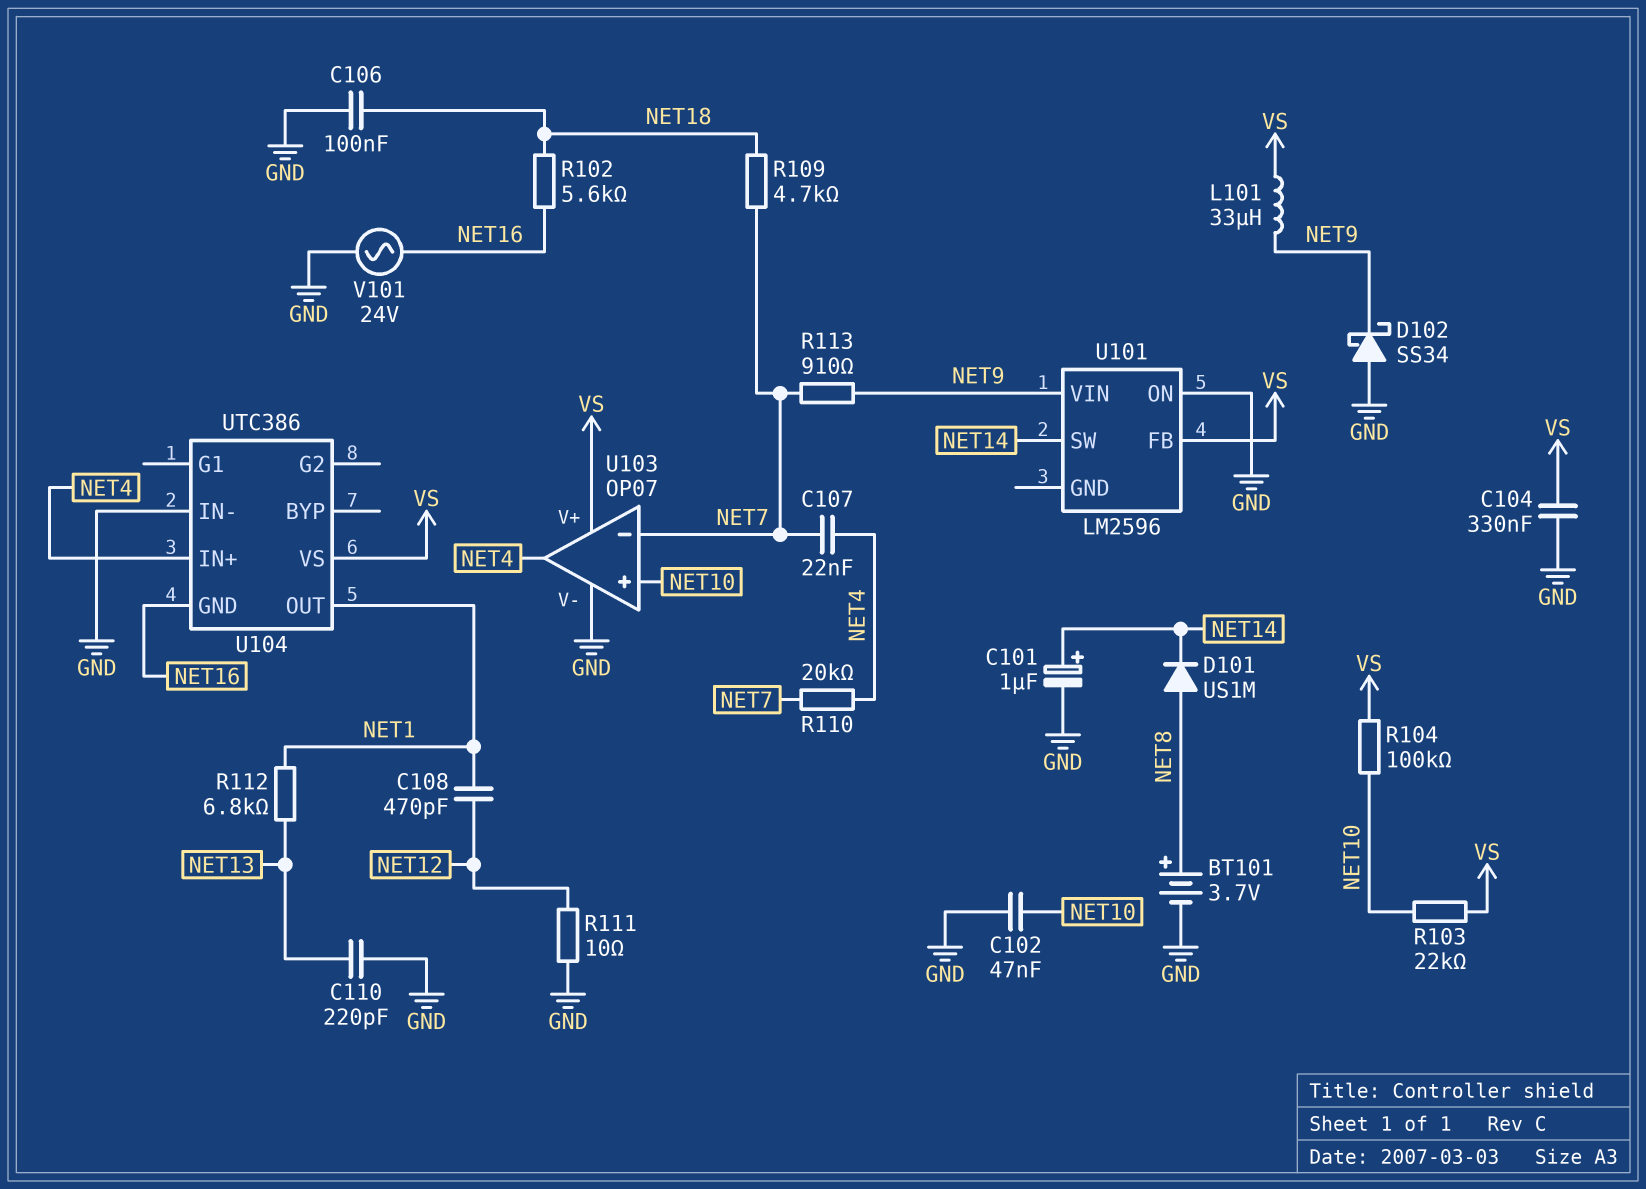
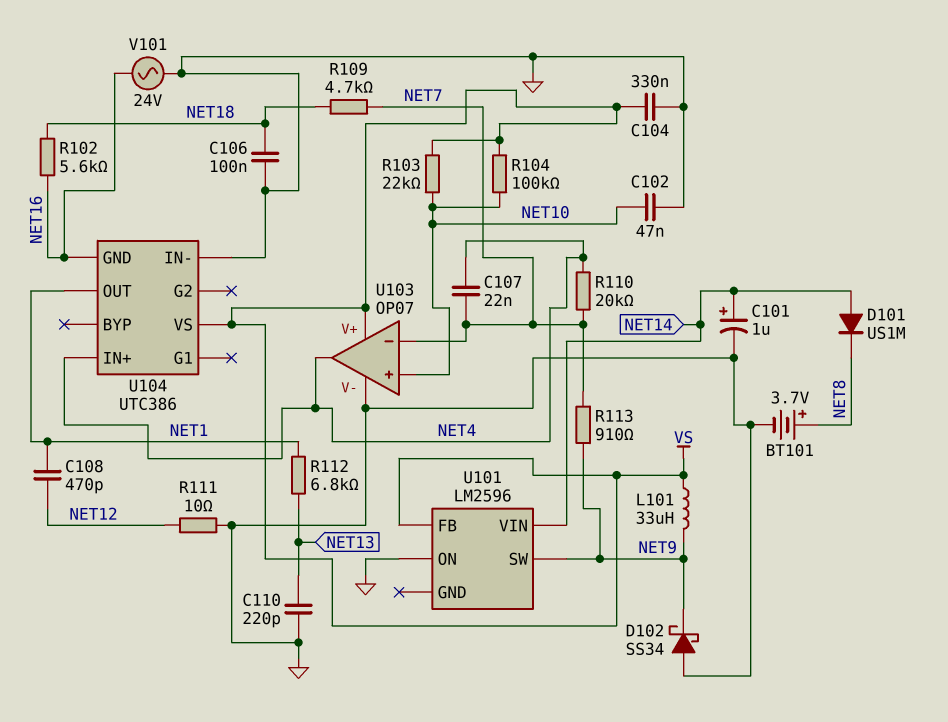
D101: diode US1M (A NET8, K NET14) -> diode US1M (A NET14, K NET8)
U101 pin SW: NET14 -> NET9
U101 pin VIN: NET9 -> NET14

